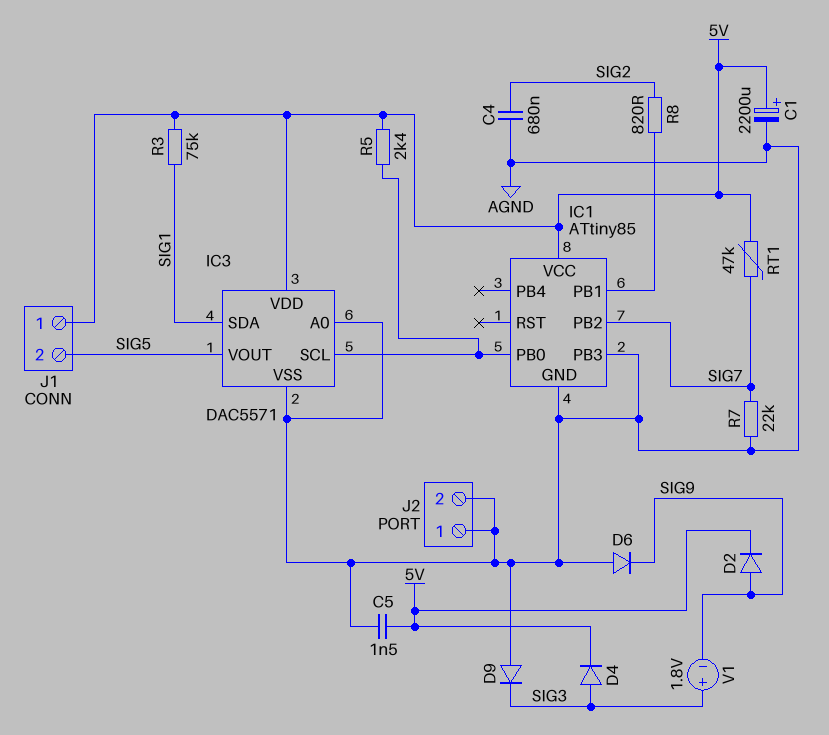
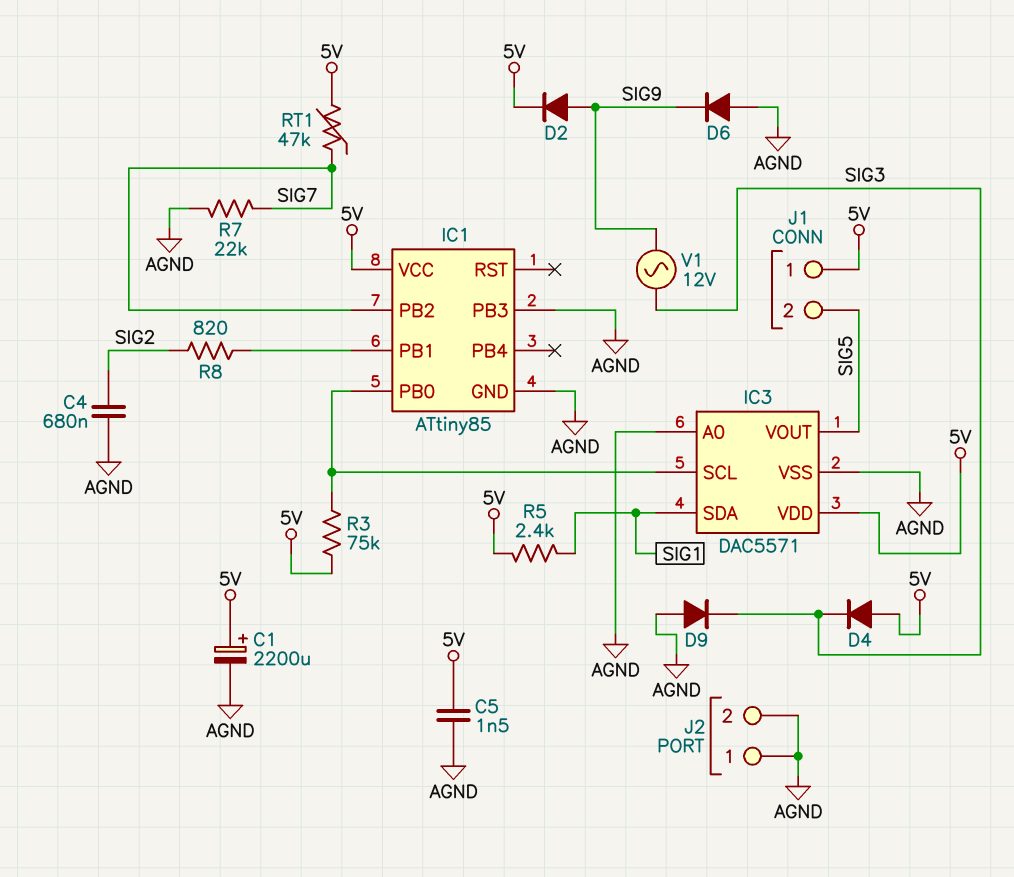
D4: diode (A SIG3, K 5V) -> diode (A 5V, K SIG3)
R3: 75k (5V, SIG1) -> 75k (5V, IC1/PB0)
R5: 2.4k (5V, IC1/PB0) -> 2.4k (5V, SIG1)
V1: 1.8V (plus SIG3, minus SIG9) -> AC 12V (SIG3, SIG9)

